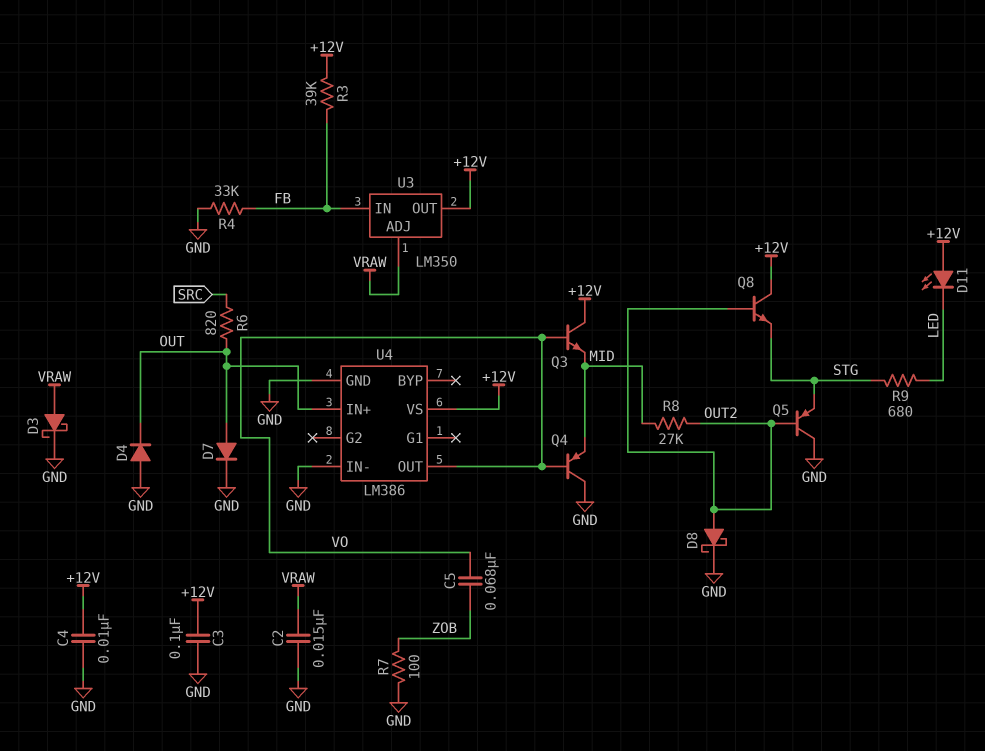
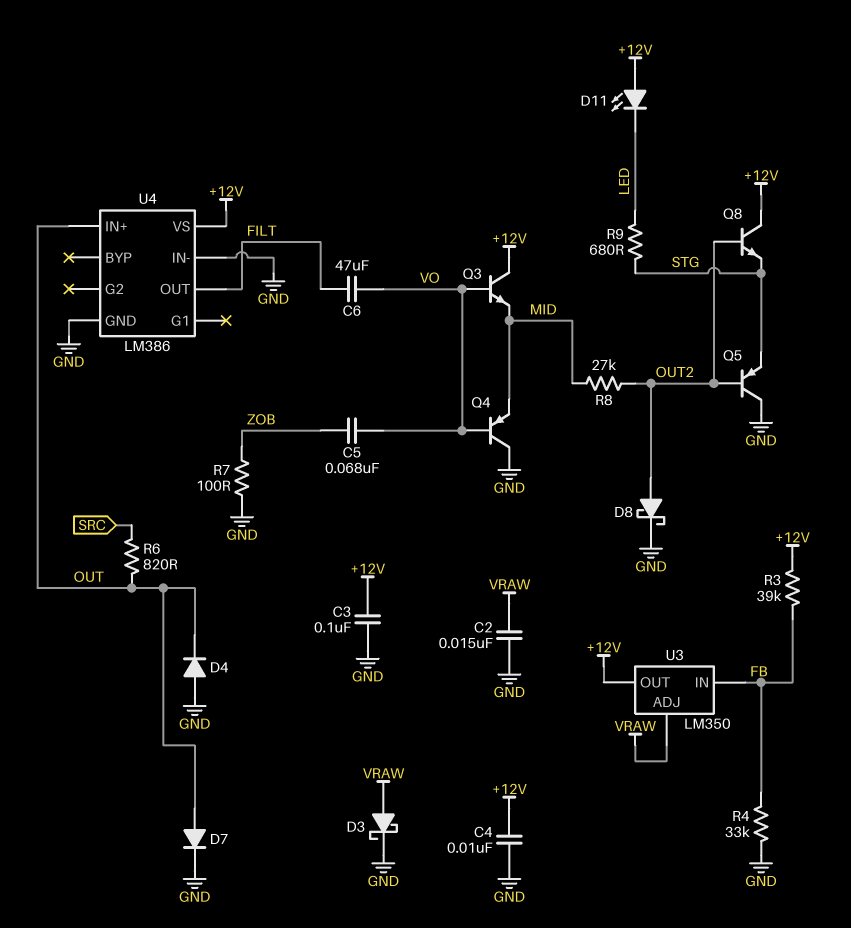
C6: none -> 47uF (FILT, VO)
U4 pin OUT: VO -> FILT

